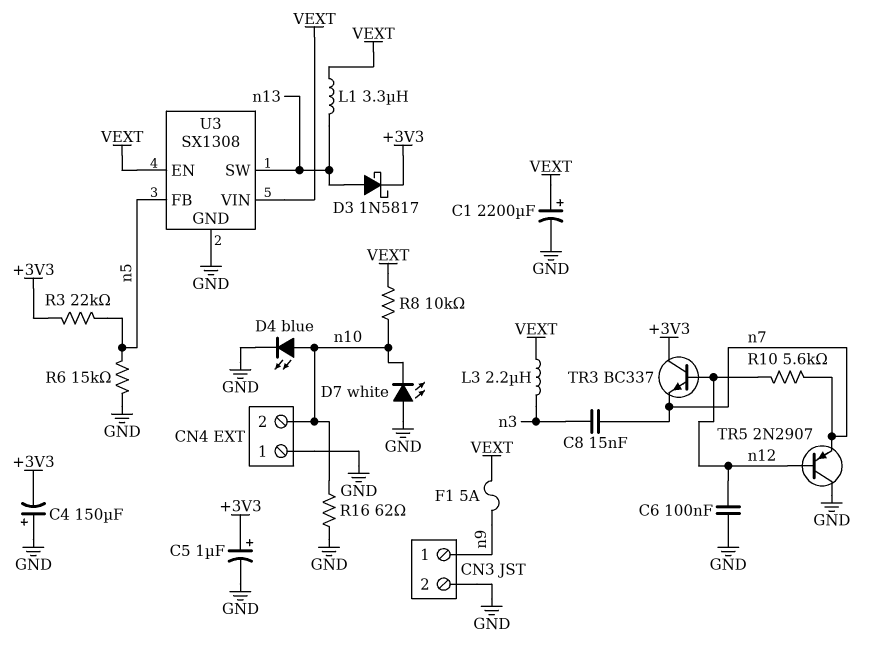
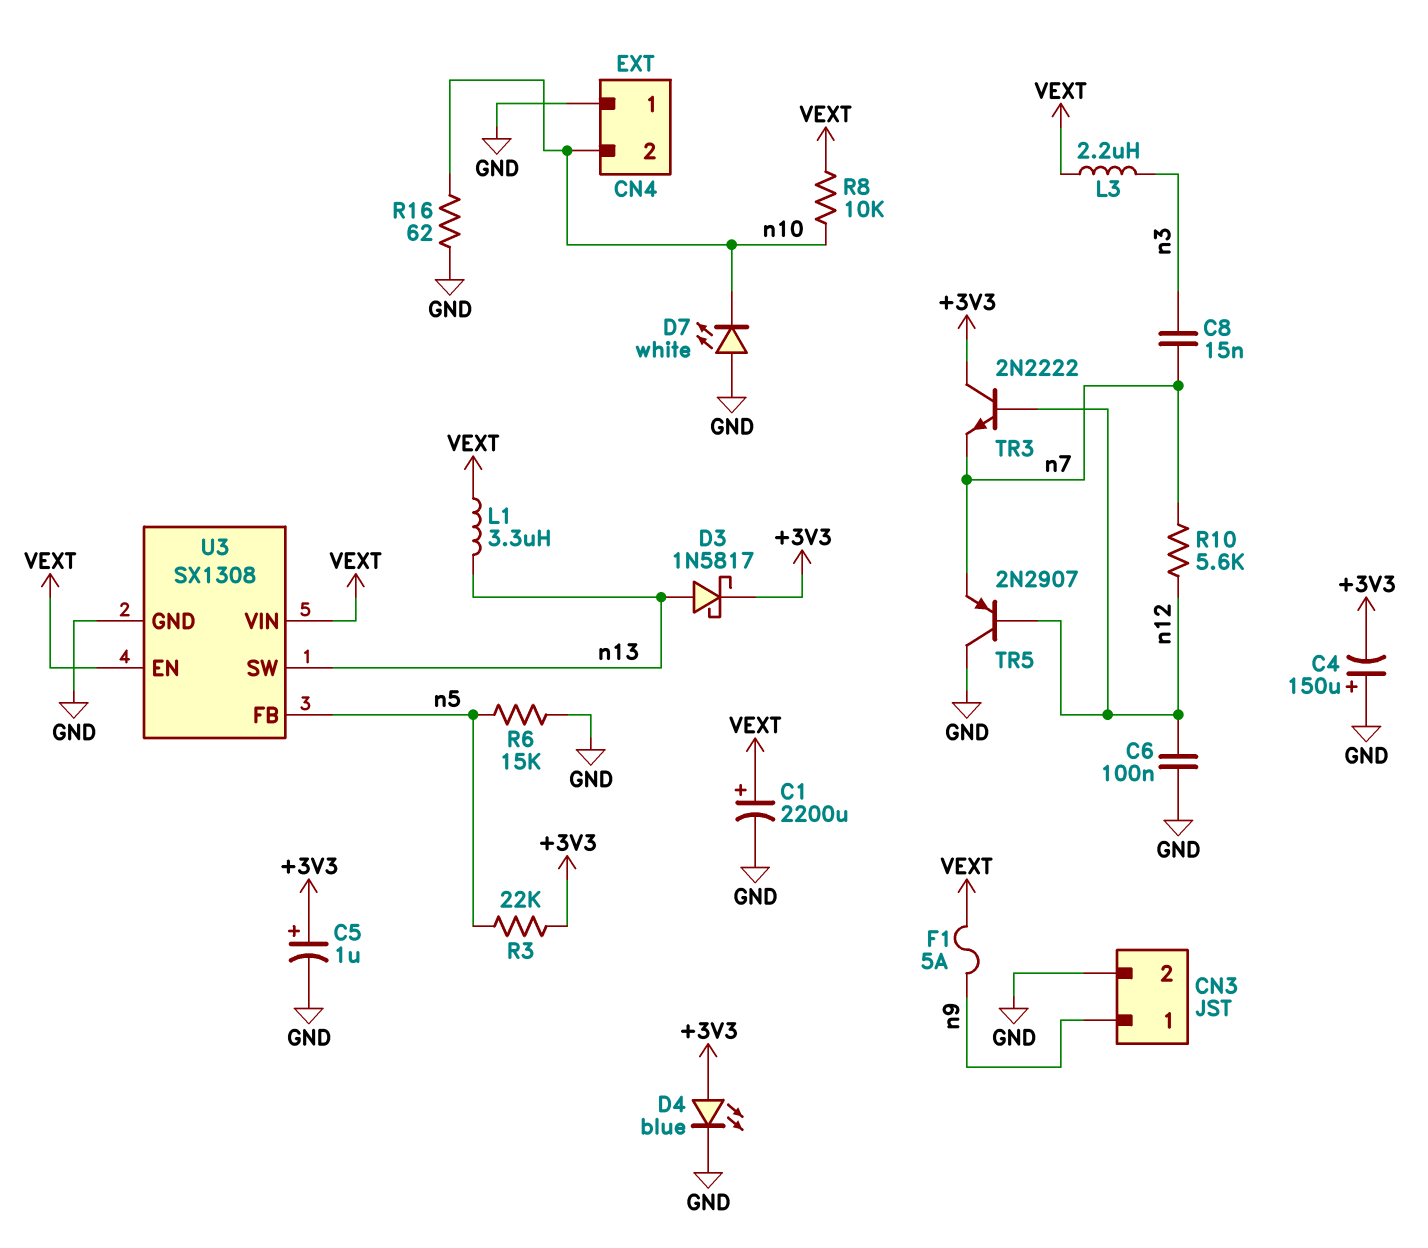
D4: LED blue (A n10, K GND) -> LED blue (A +3V3, K GND)
TR3: NPN BC337 (B n12, C +3V3, E n7) -> NPN 2N2222 (B n12, C +3V3, E n7)

